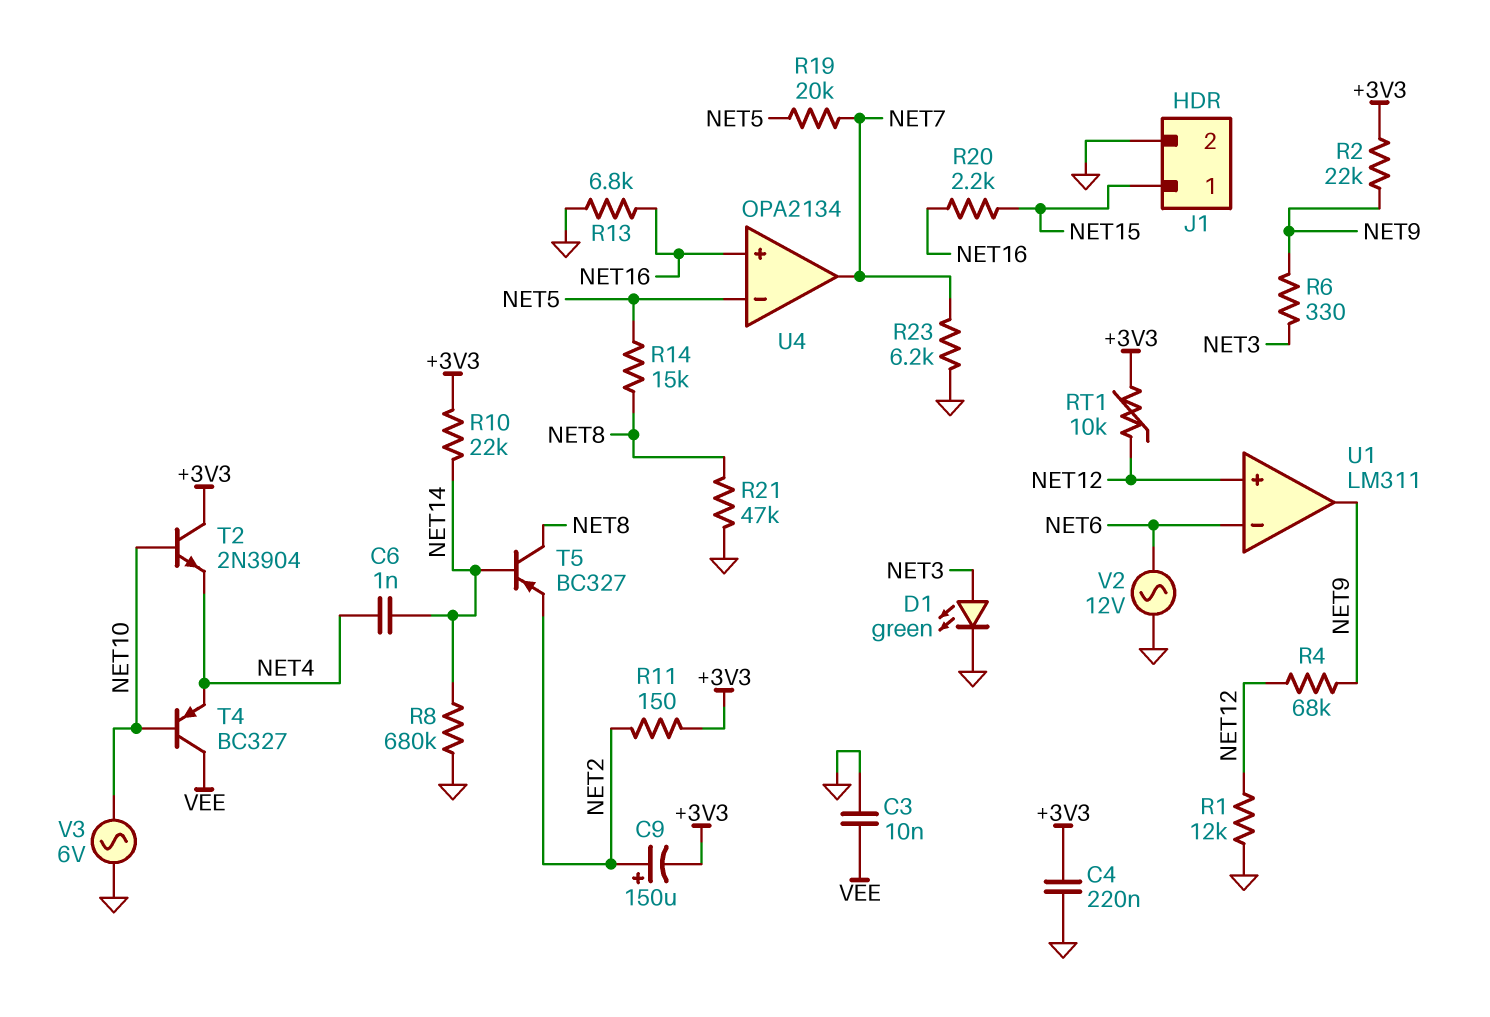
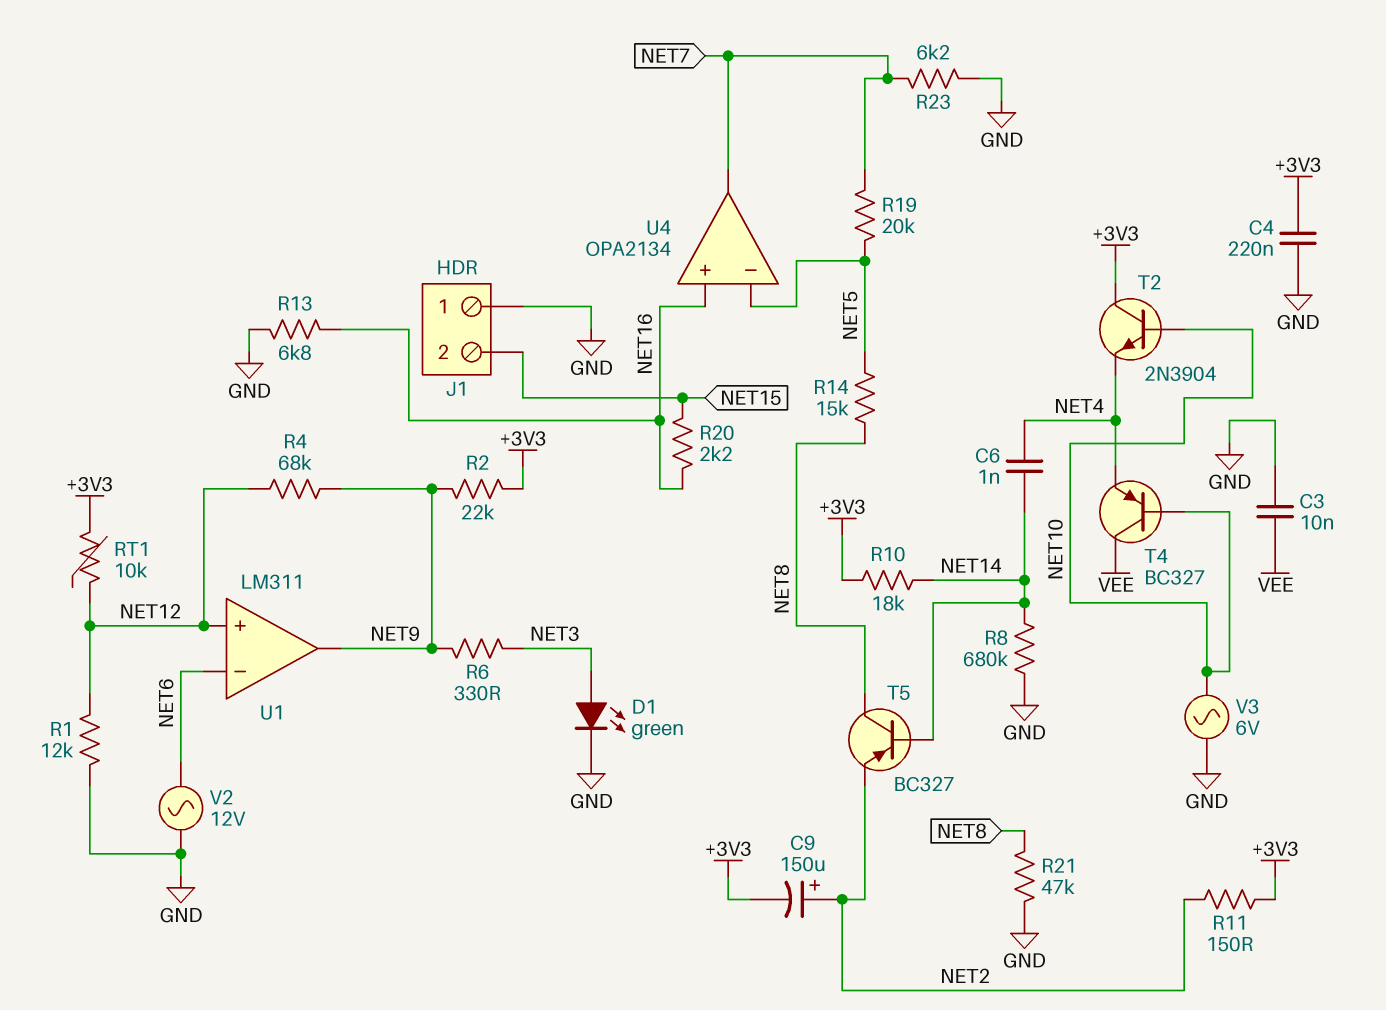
J1 pin 1: NET15 -> GND
J1 pin 2: GND -> NET15
R10: 22k (+3V3, NET14) -> 18k (+3V3, NET14)

